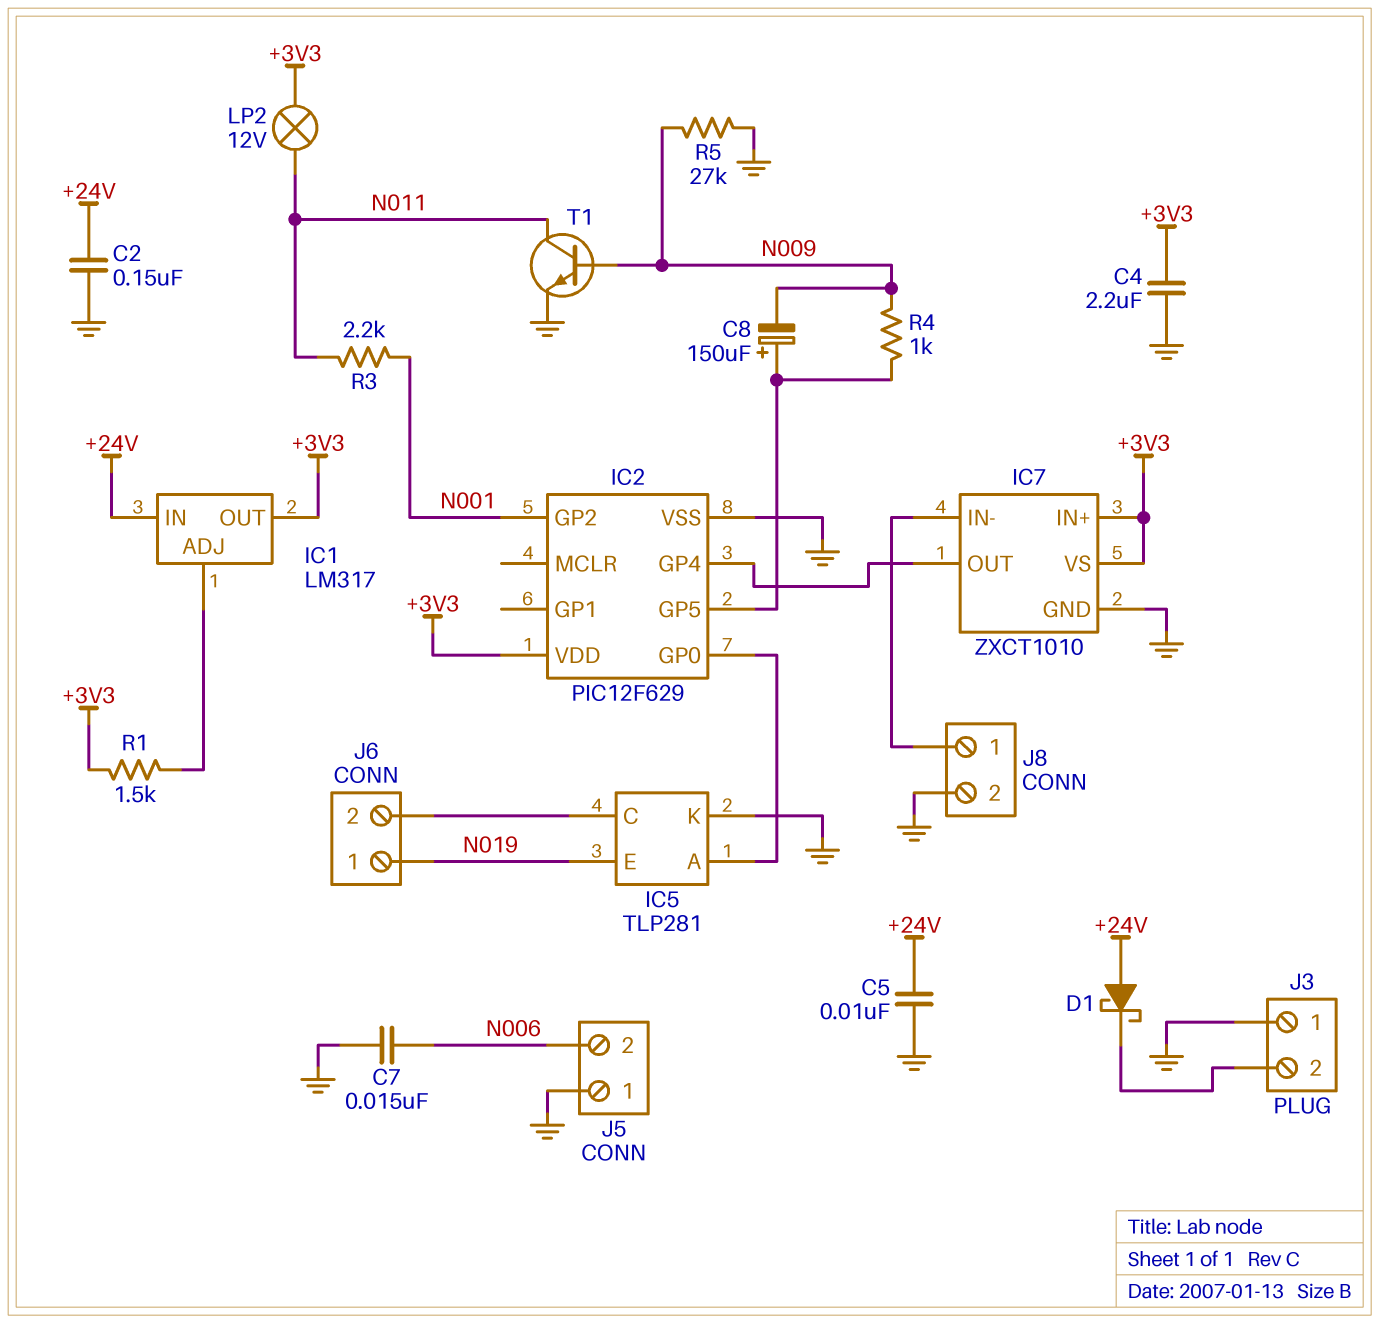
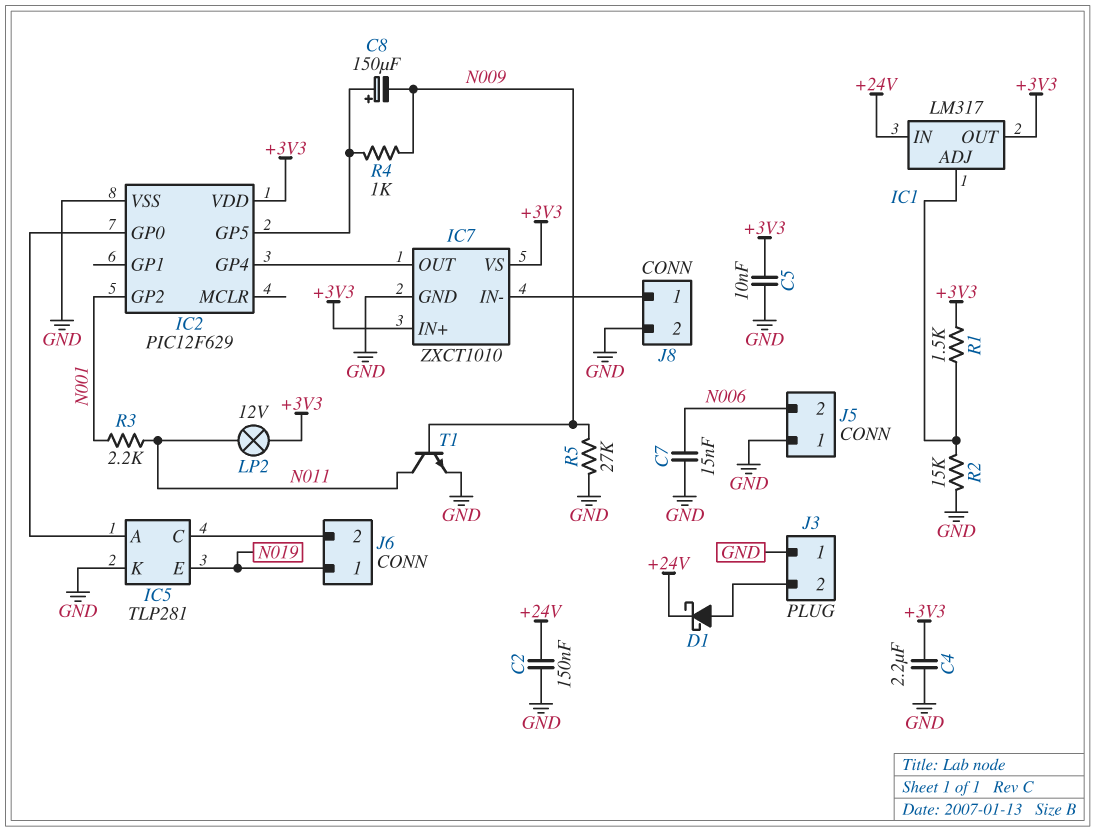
C5: 10nF (+24V, GND) -> 10nF (+3V3, GND)
D1: schottky (A +24V, K J3/2) -> schottky (A J3/2, K +24V)
R2: none -> 15k (GND, IC1/ADJ)

